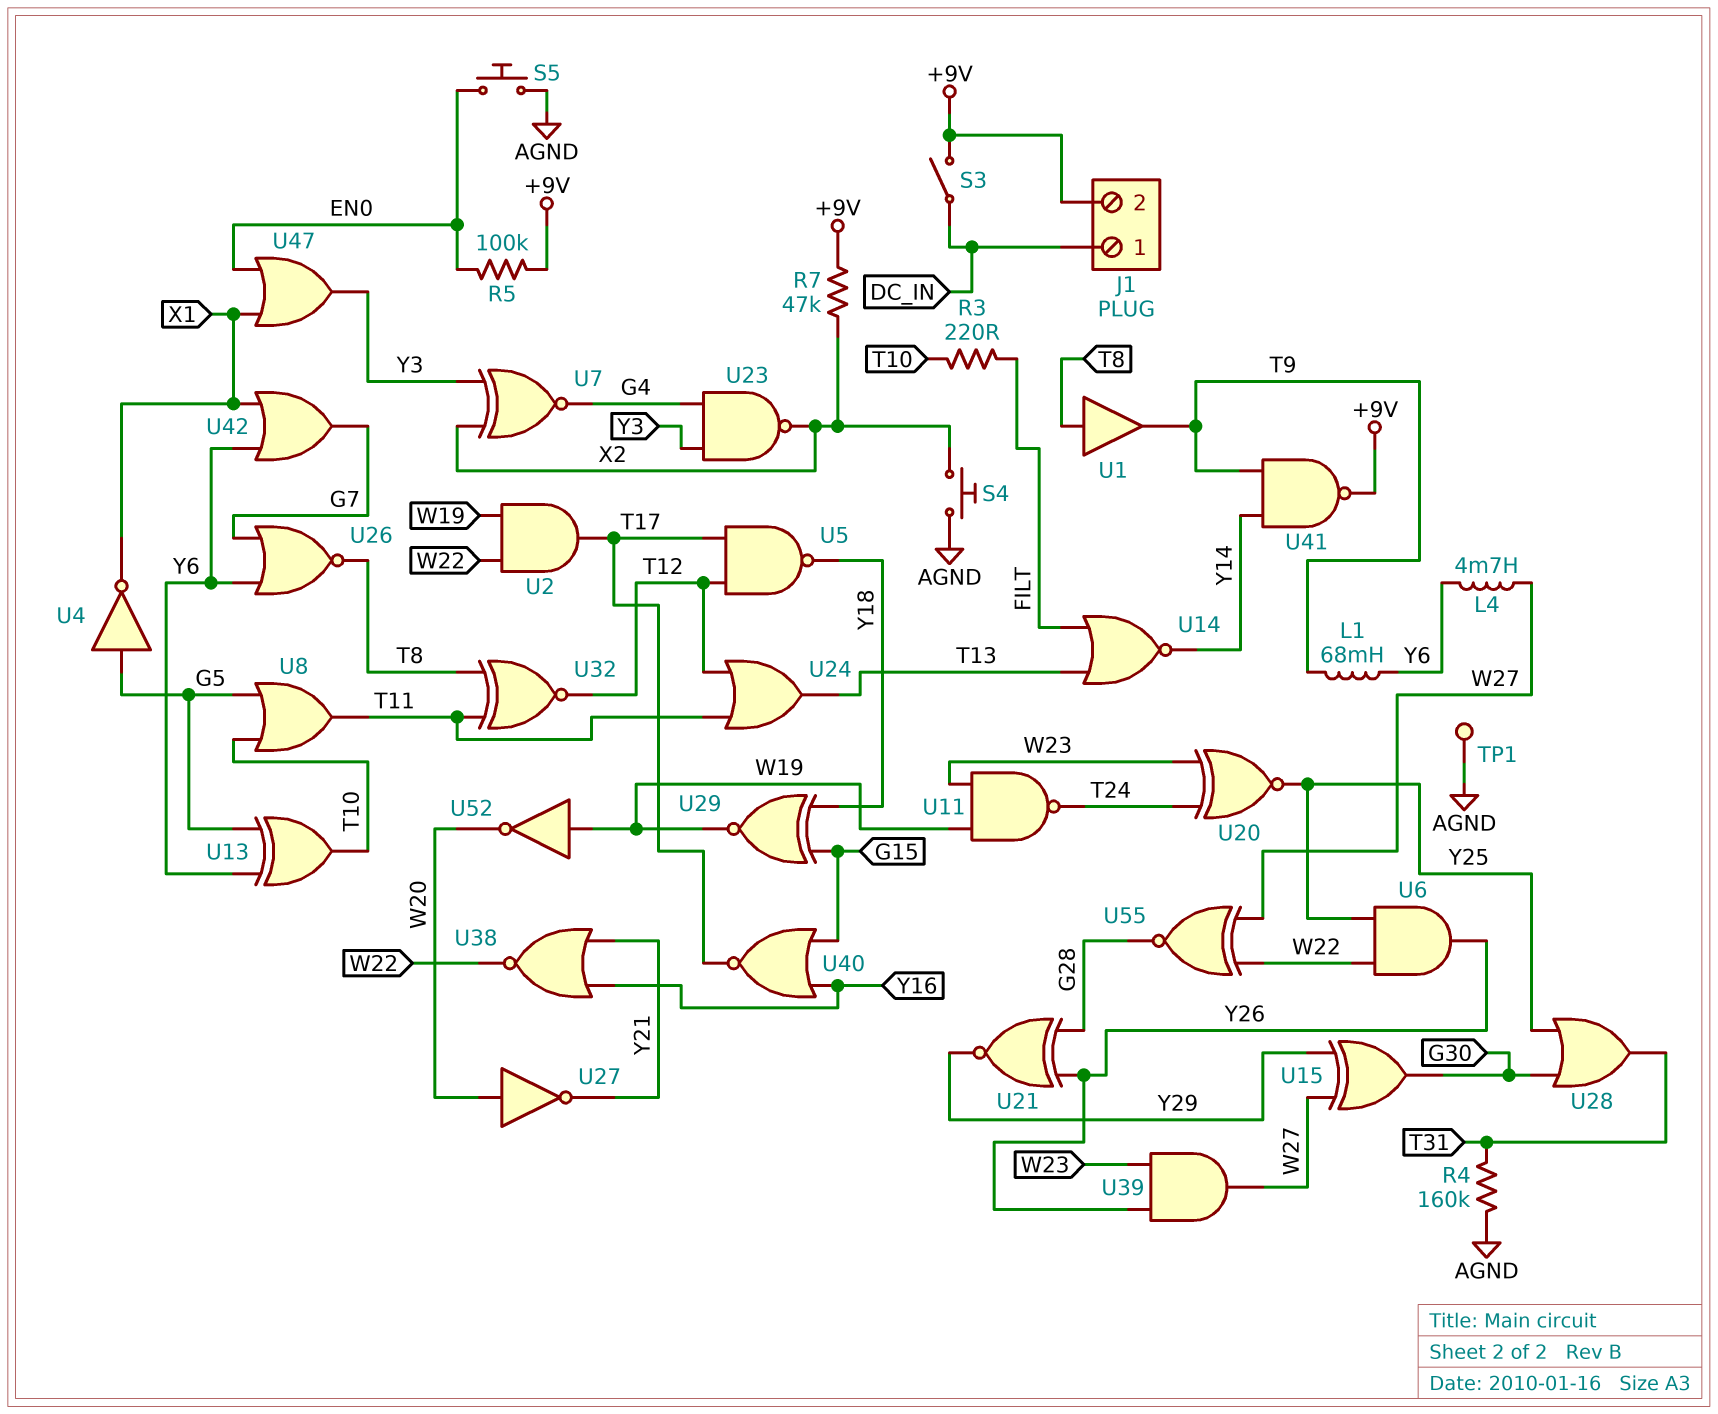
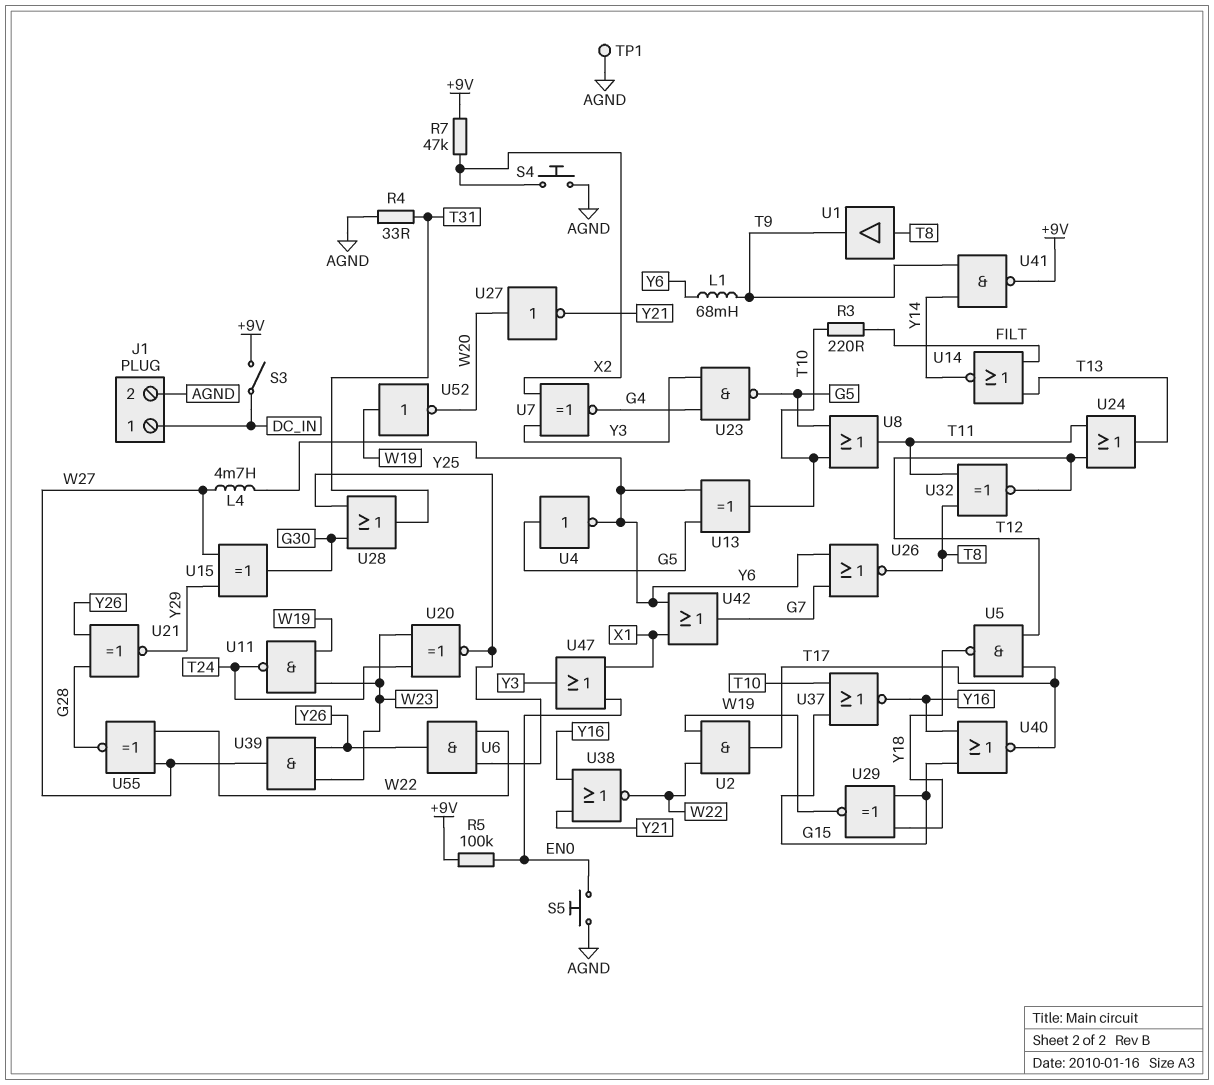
J1 pin 2: +9V -> AGND
R4: 160k (AGND, T31) -> 33 (AGND, T31)
U4: NOT (in G5, out X1) -> NOT (in G5, out Y6)
U23: NAND (in G4, in Y3, out X2) -> NAND (in G4, in Y3, out G5)
U37: none -> NOR (in G15, in T10, out Y16)

